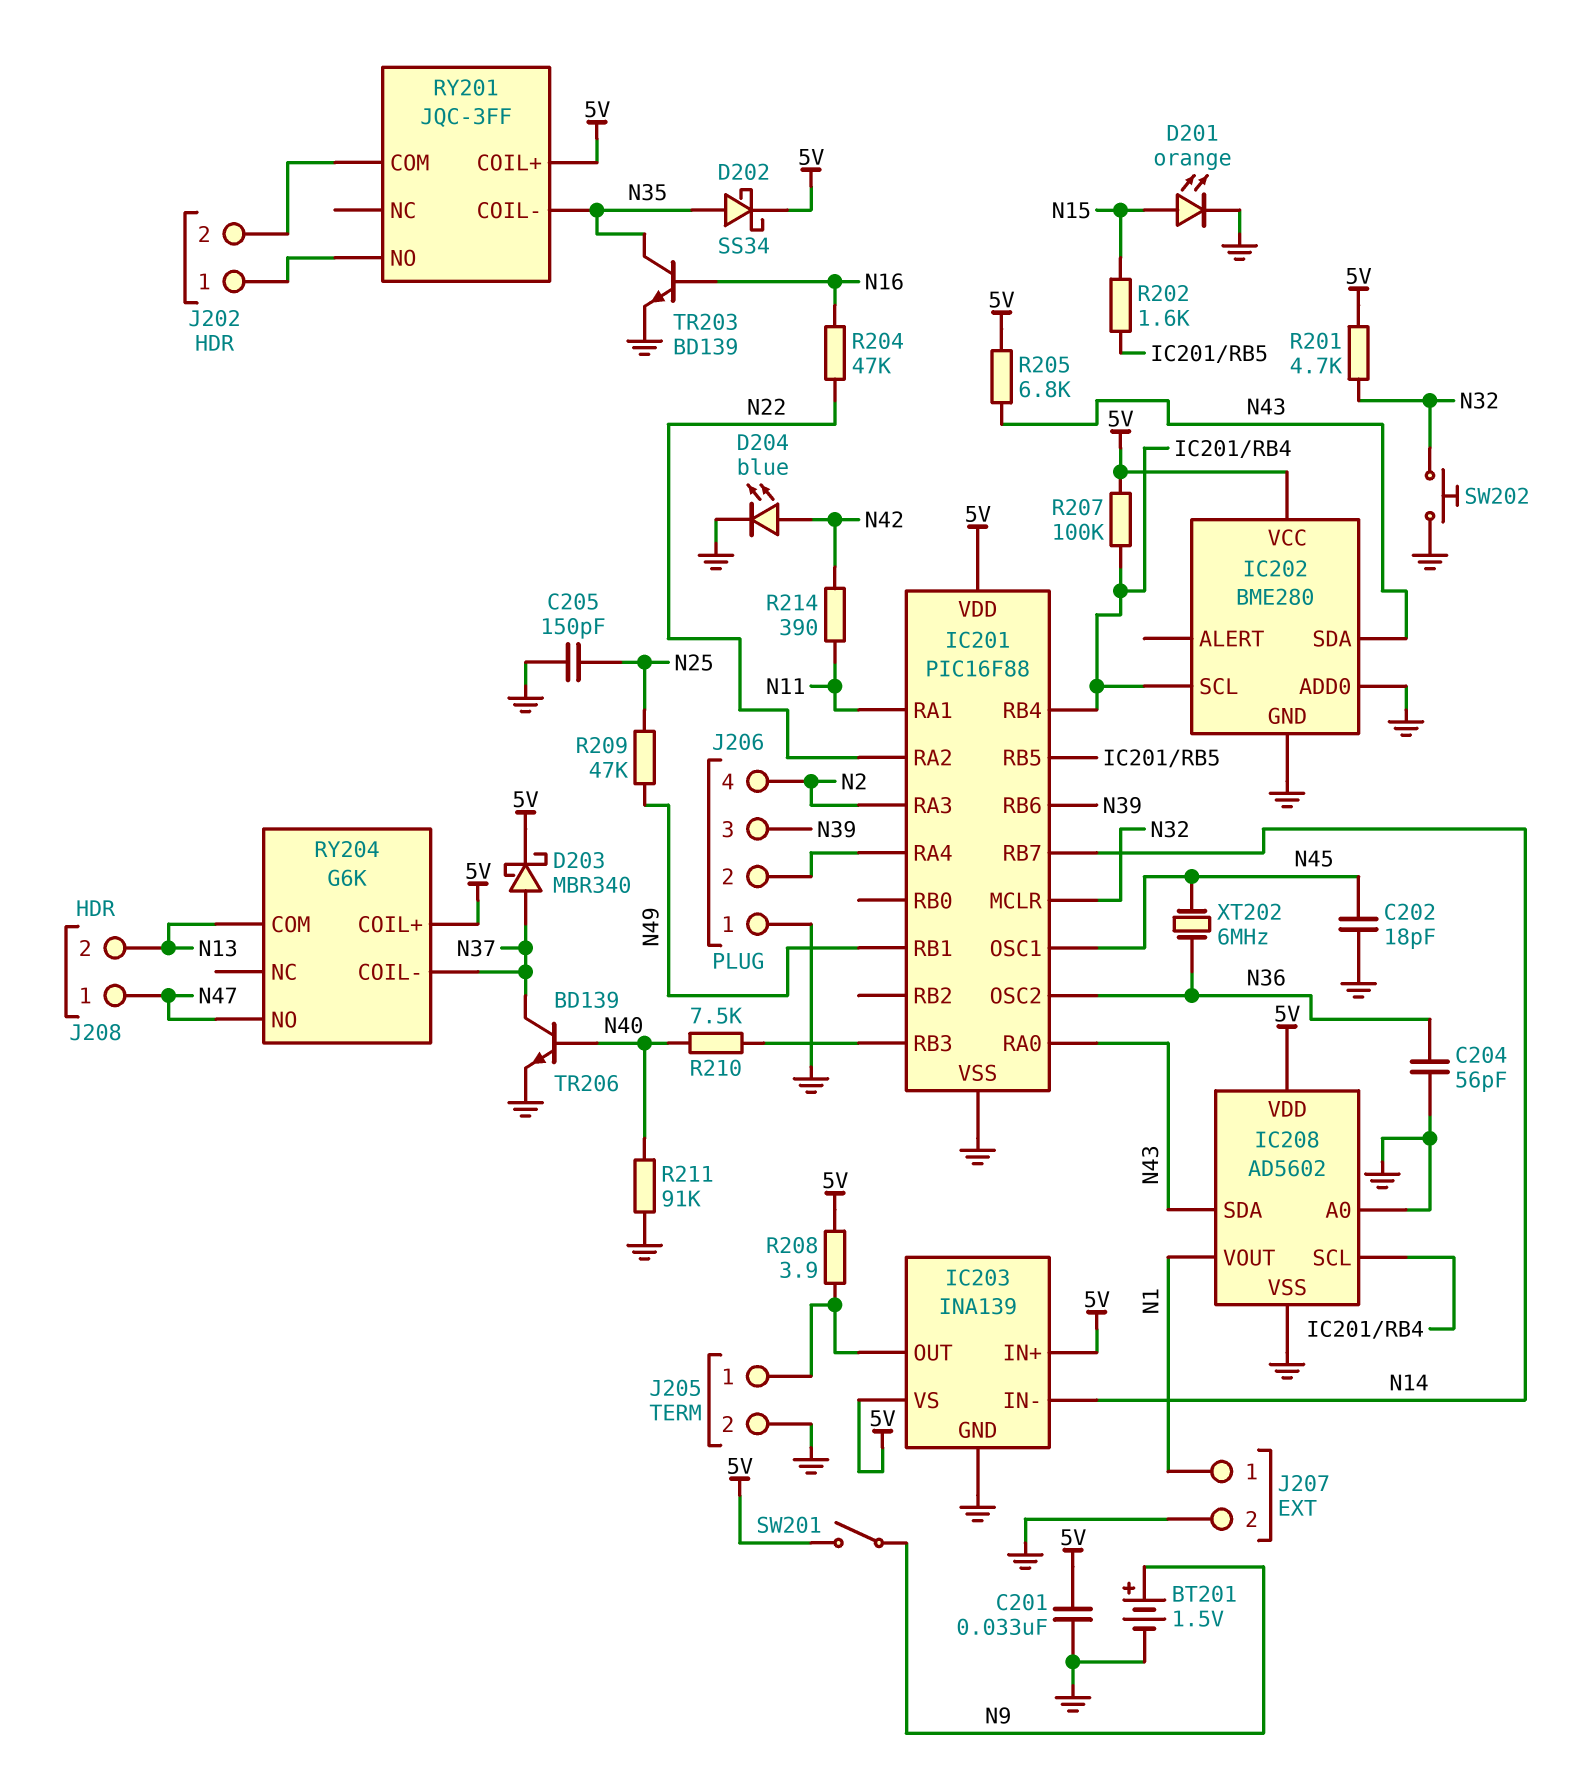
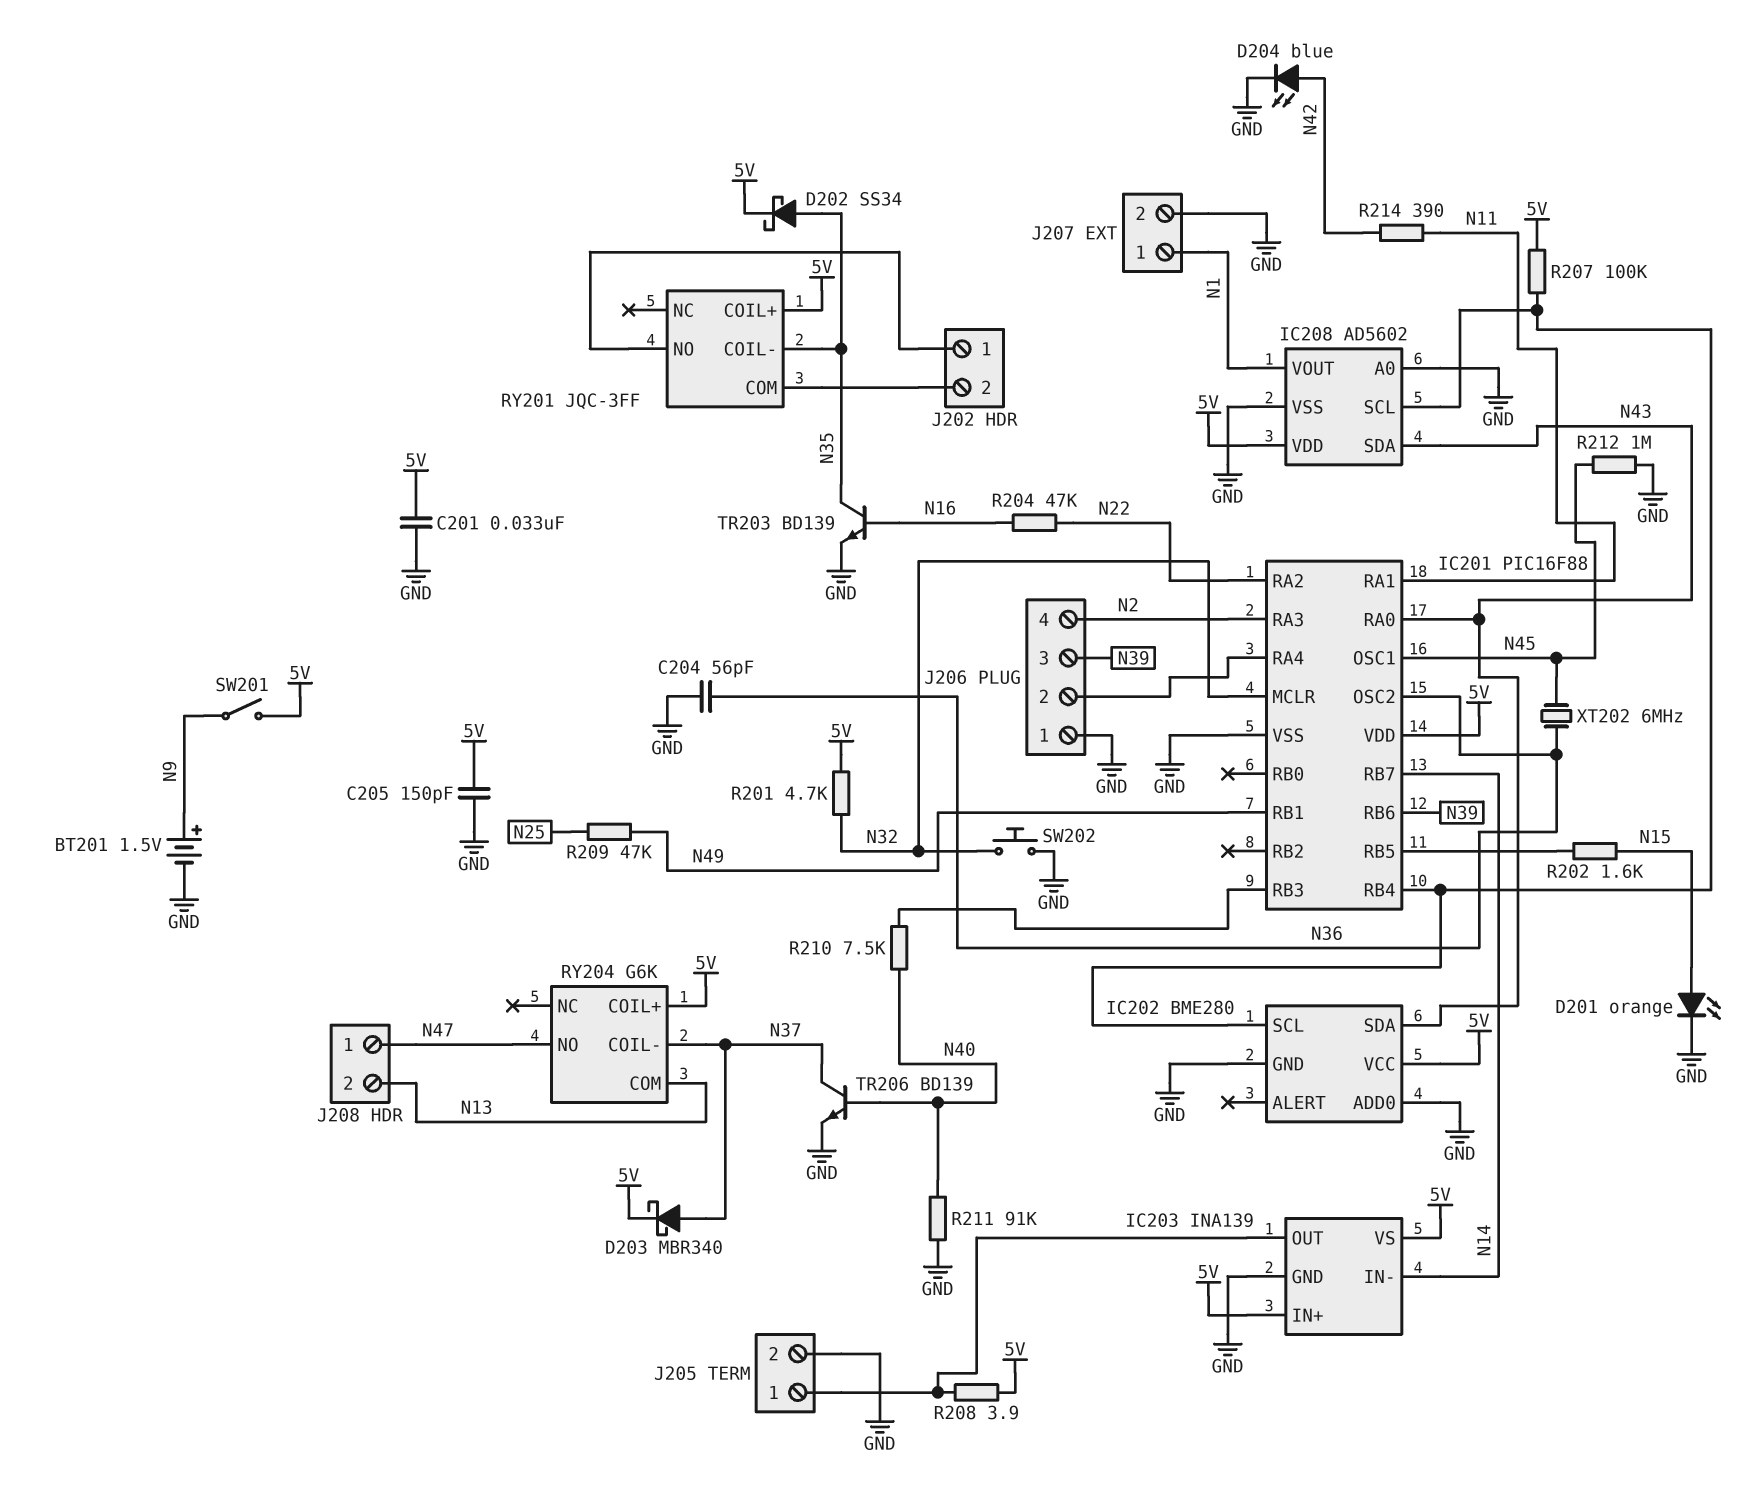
C202: 18pF (GND, N45) -> none
C205: 150pF (GND, N25) -> 150pF (5V, GND)
R205: 6.8k (5V, N43) -> none
R212: none -> 1M (GND, N45)

